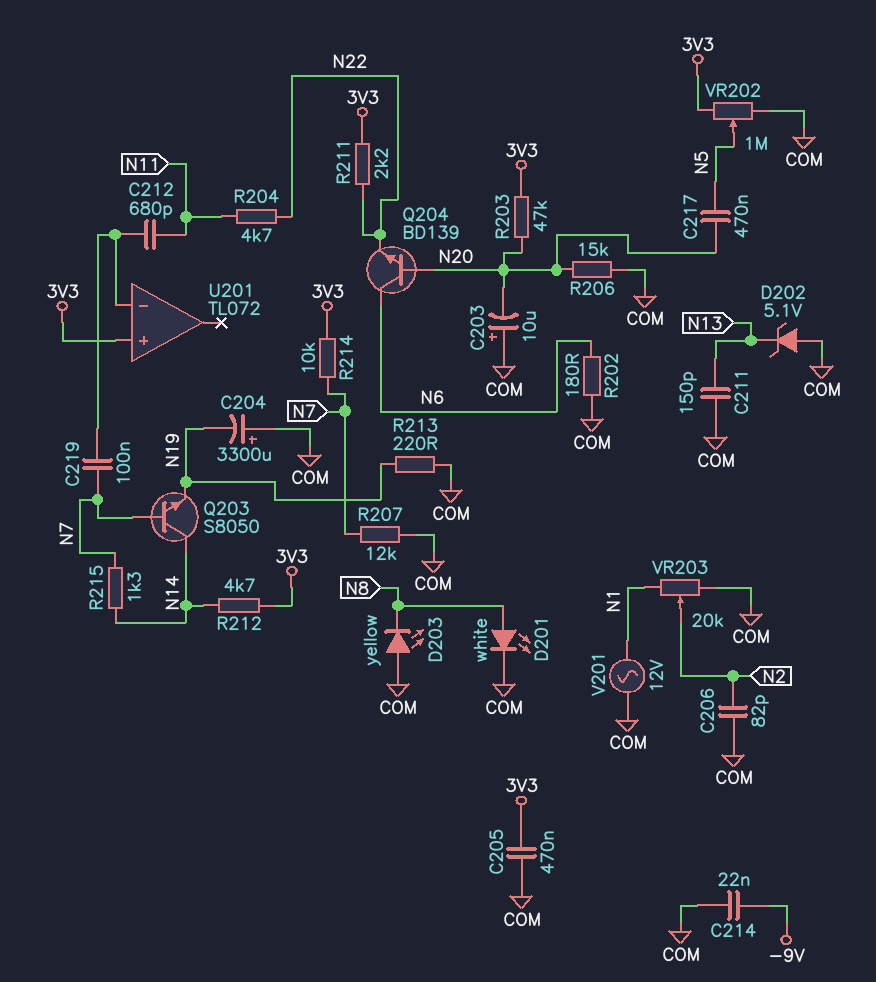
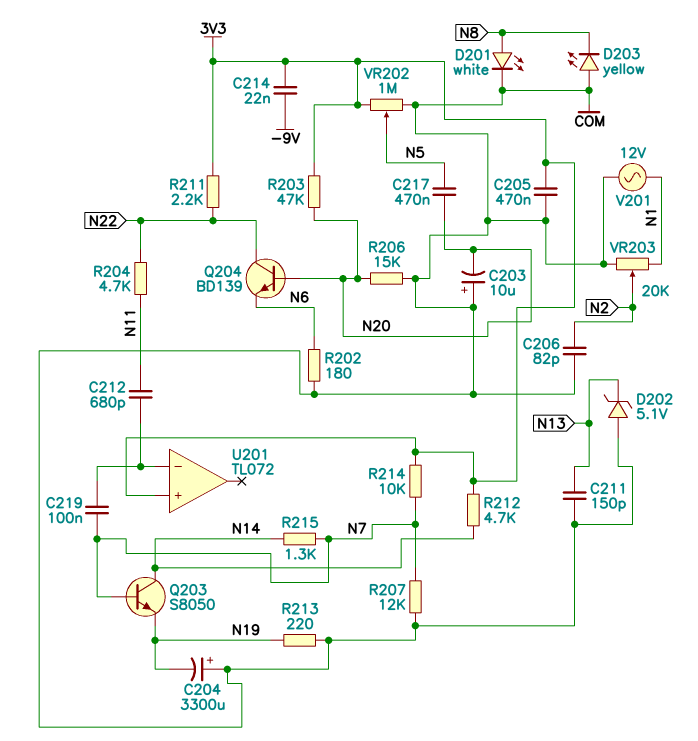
C214: 22nF (-9V, COM) -> 22nF (-9V, 3V3)
Q204: NPN BD139 (B N20, C N6, E N22) -> NPN BD139 (B N20, C N22, E N6)

